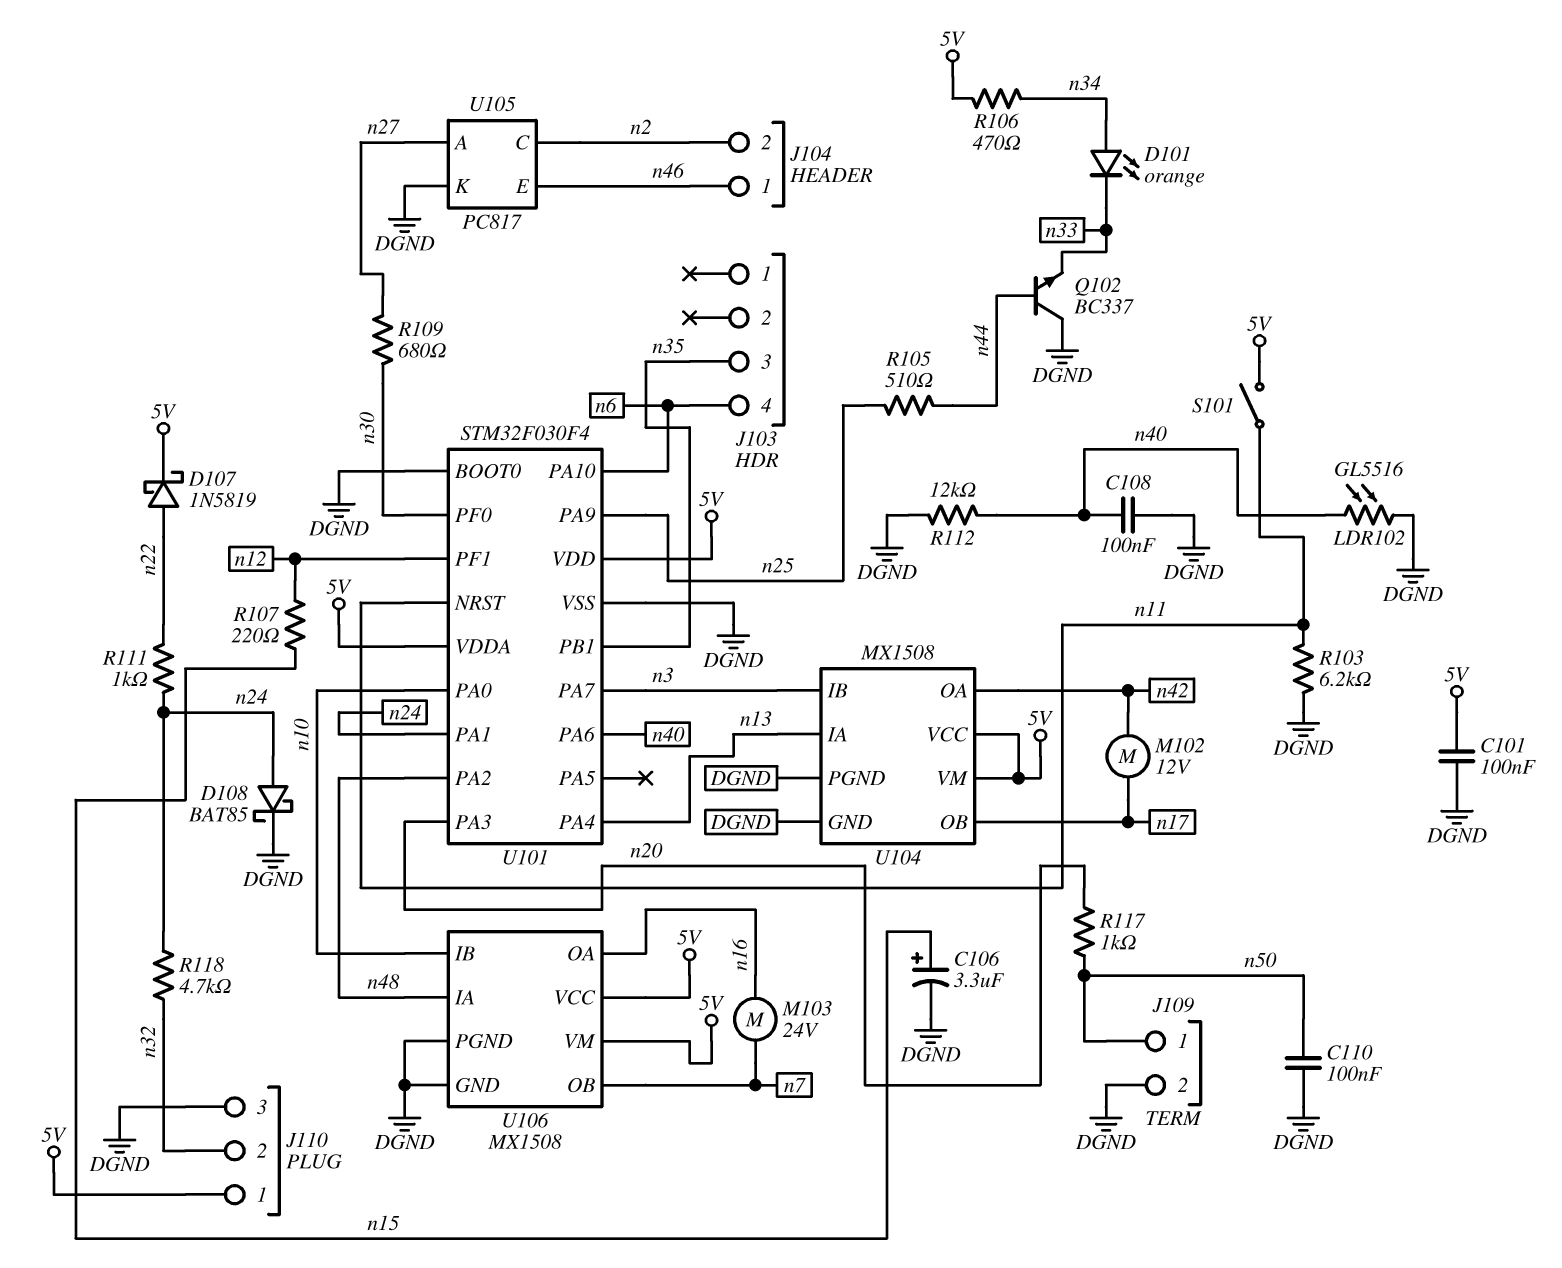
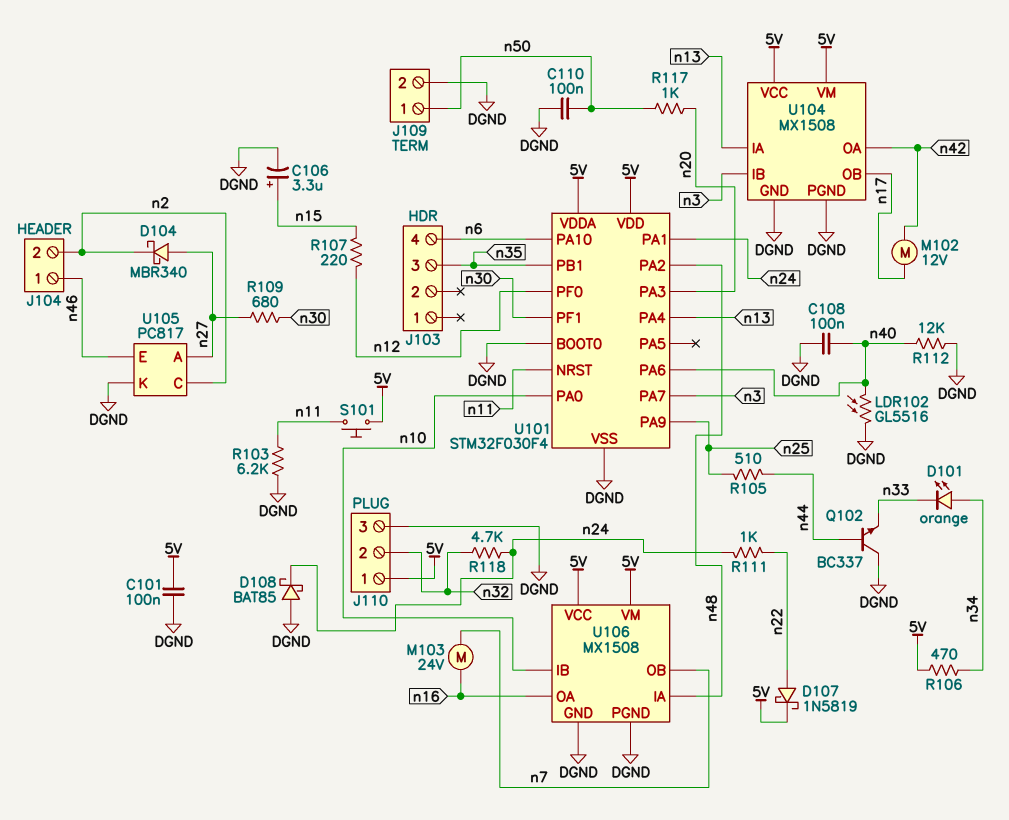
D104: none -> schottky MBR340 (A n27, K n2)
D108: schottky BAT85 (A n24, K DGND) -> schottky BAT85 (A DGND, K n24)
S101: switch (5V, n11) -> button (5V, n11)
U101 pin PF0: n30 -> n12
U101 pin PF1: n12 -> n30

